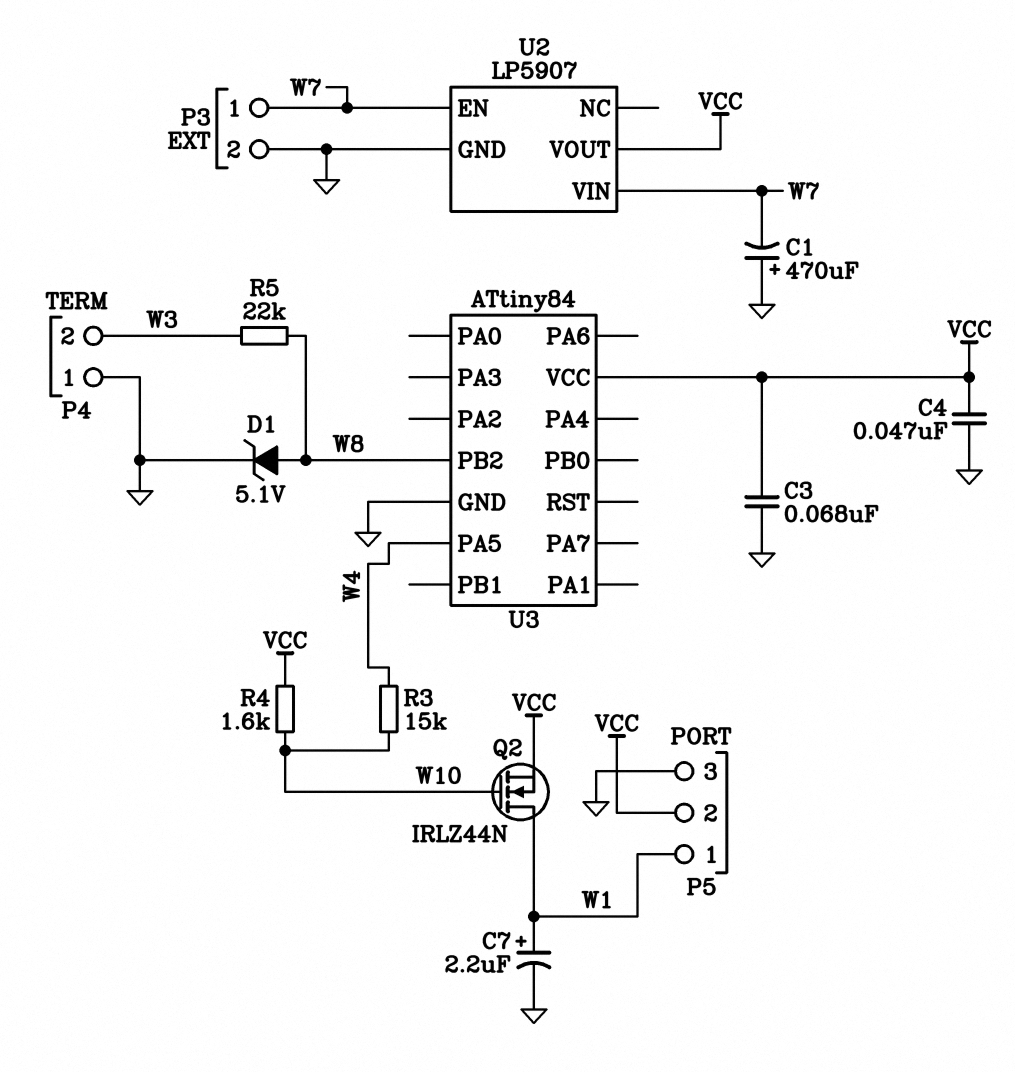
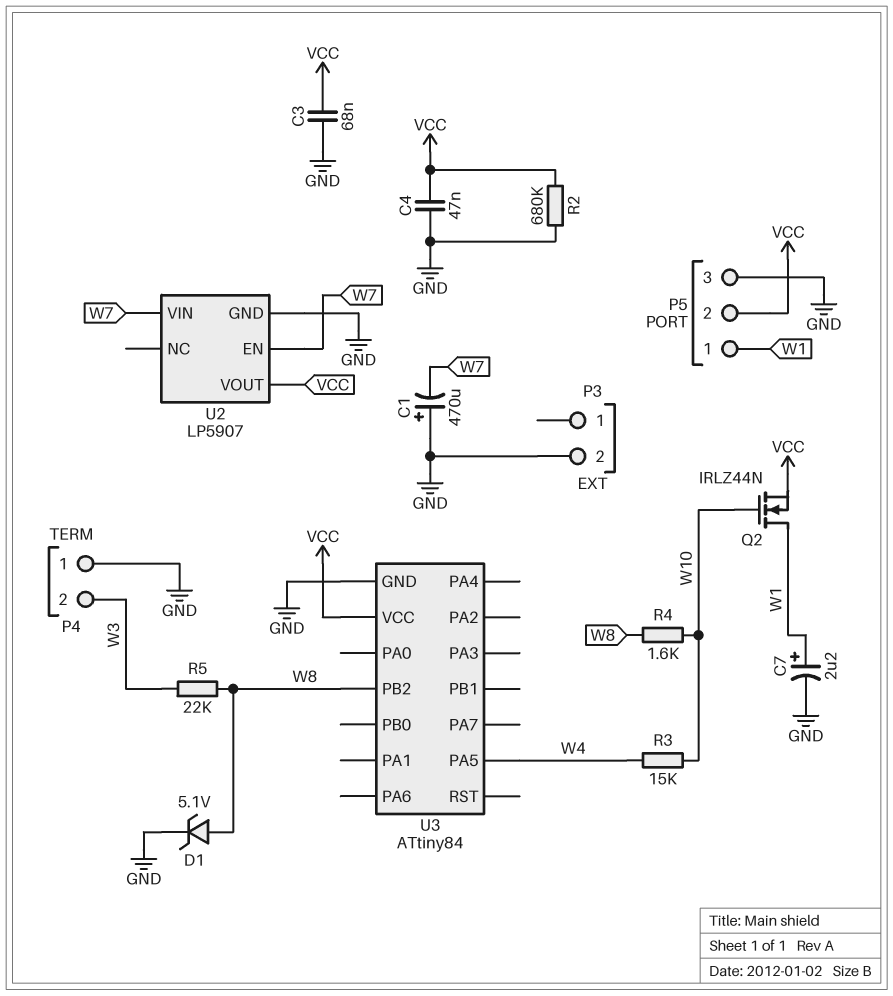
P3 pin 1: W7 -> none
R2: none -> 680k (GND, VCC)
R4: 1.6k (VCC, W10) -> 1.6k (W8, W10)

